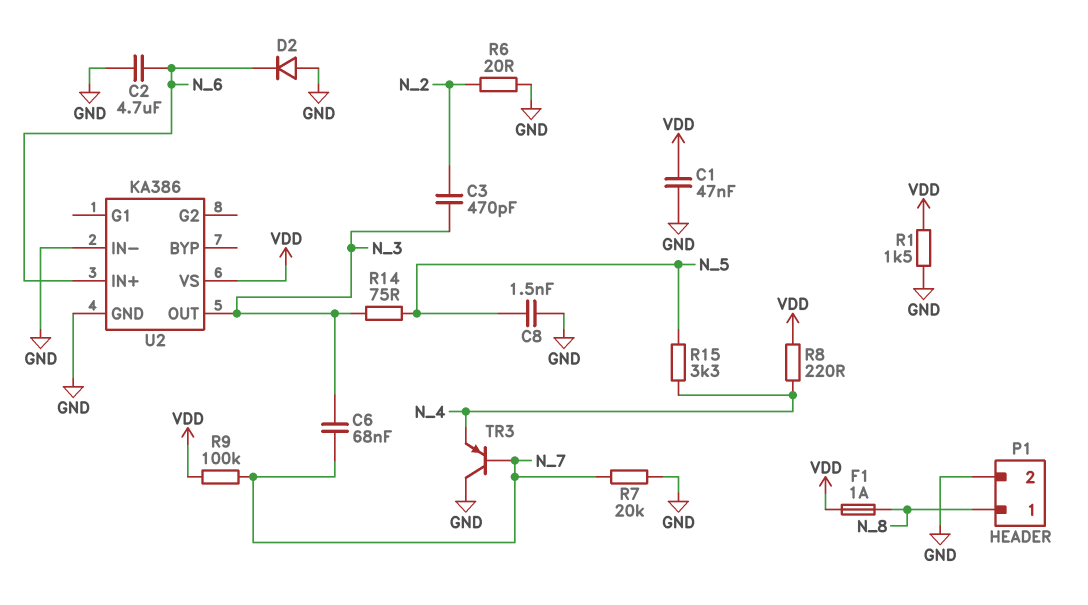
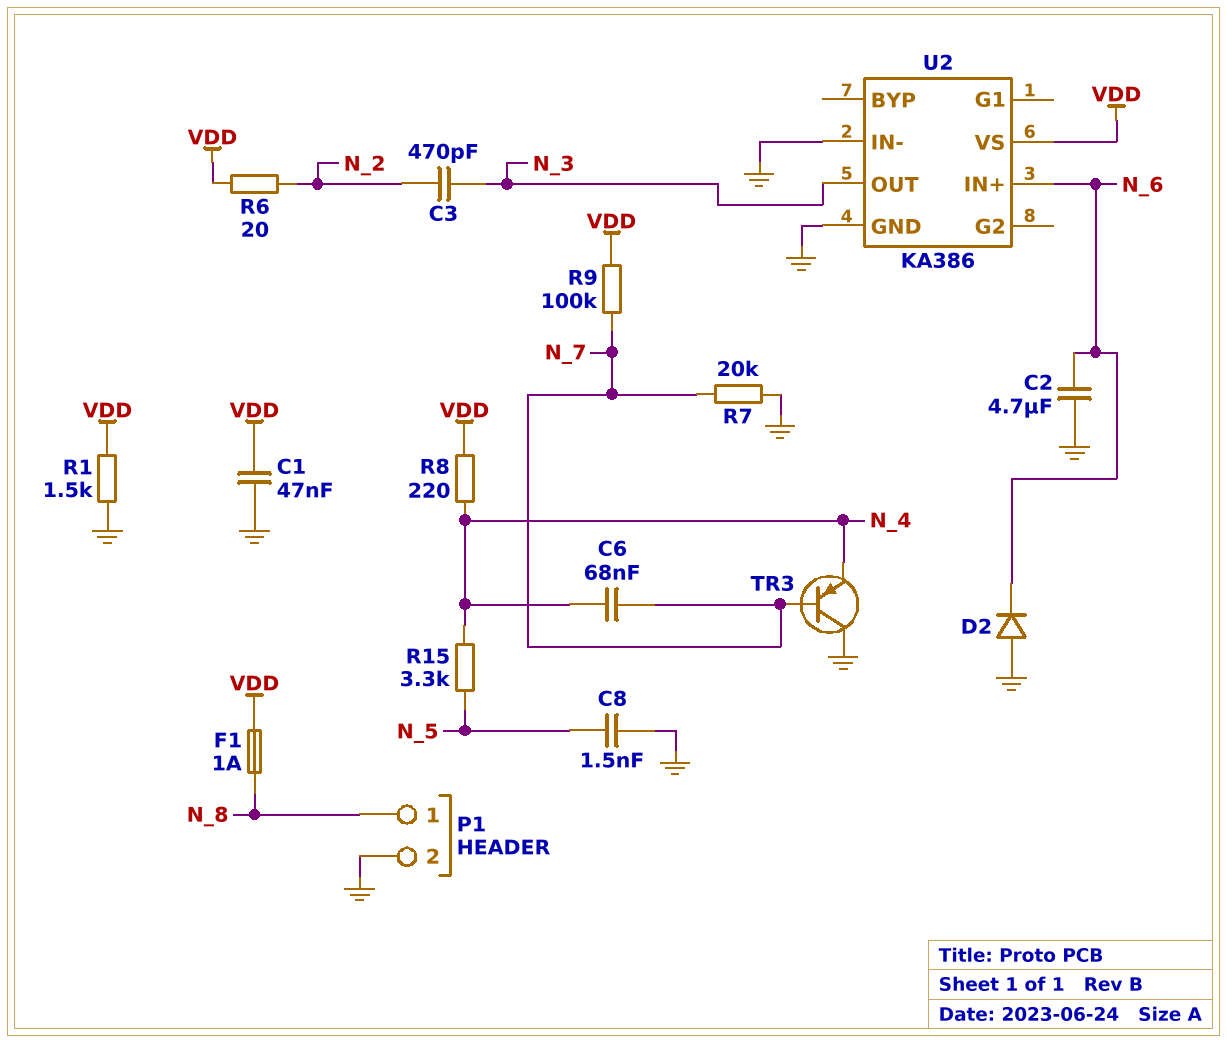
C6: 68nF (N_3, N_7) -> 68nF (N_4, N_7)
R6: 20 (GND, N_2) -> 20 (N_2, VDD)
R14: 75 (N_3, N_5) -> none

